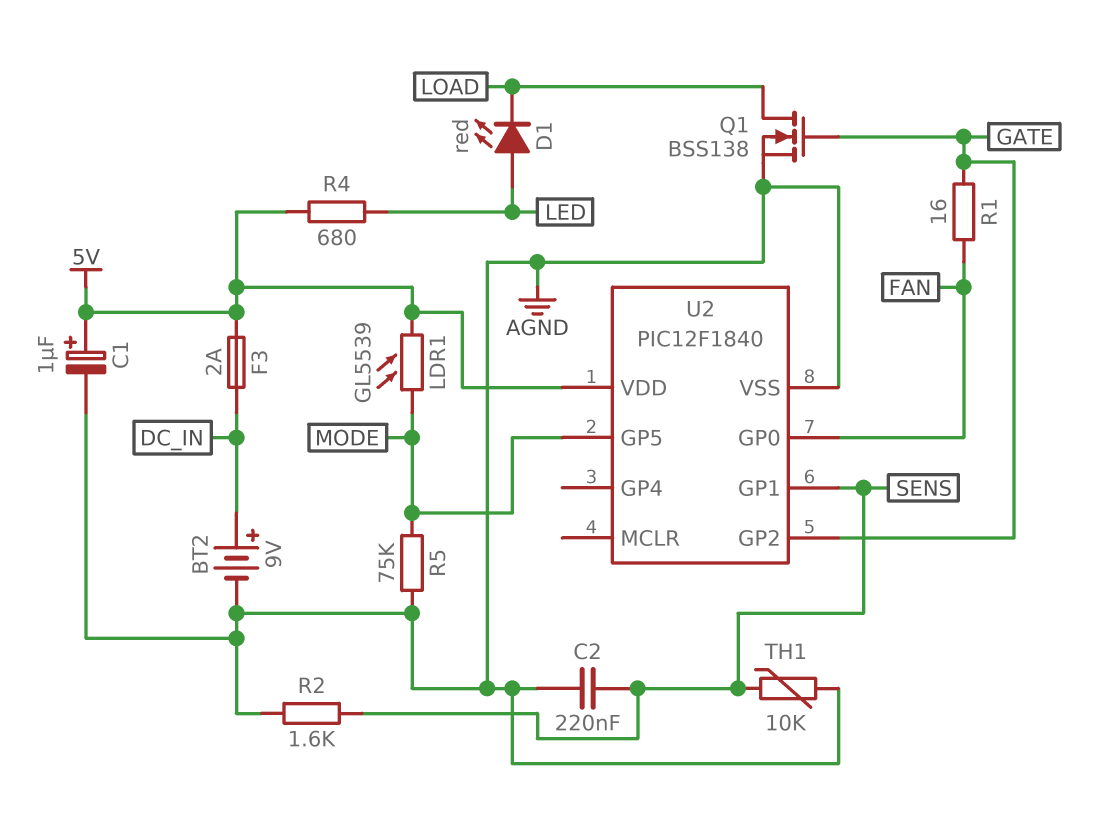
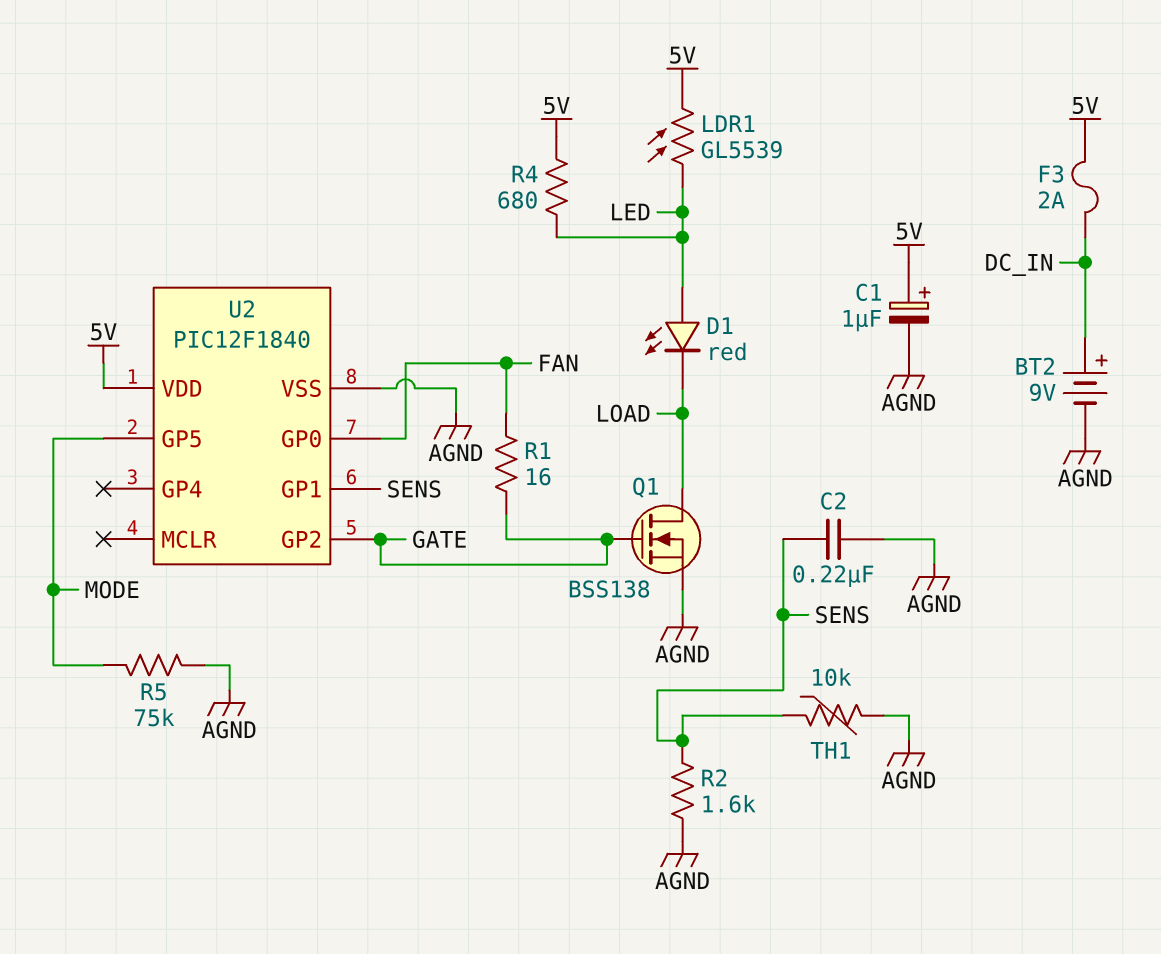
LDR1: GL5539 (5V, MODE) -> GL5539 (5V, LED)

